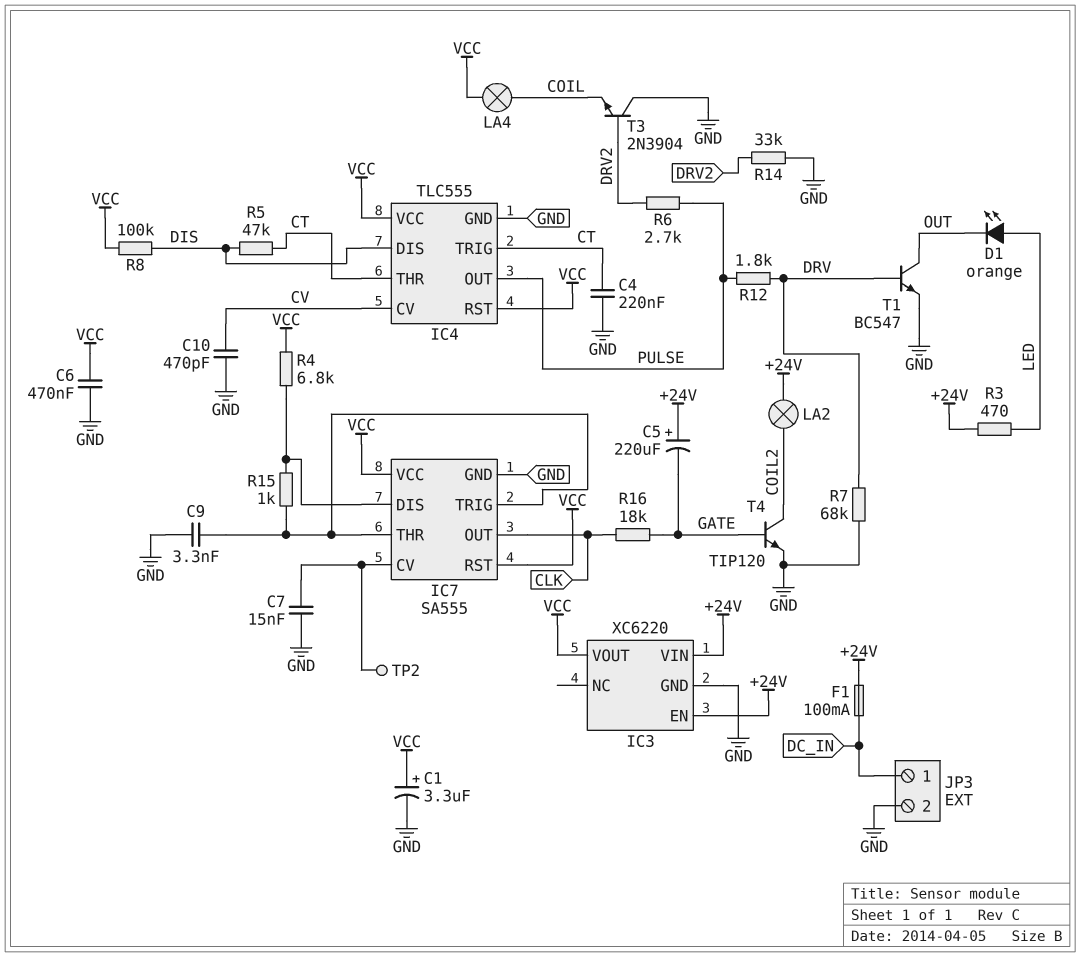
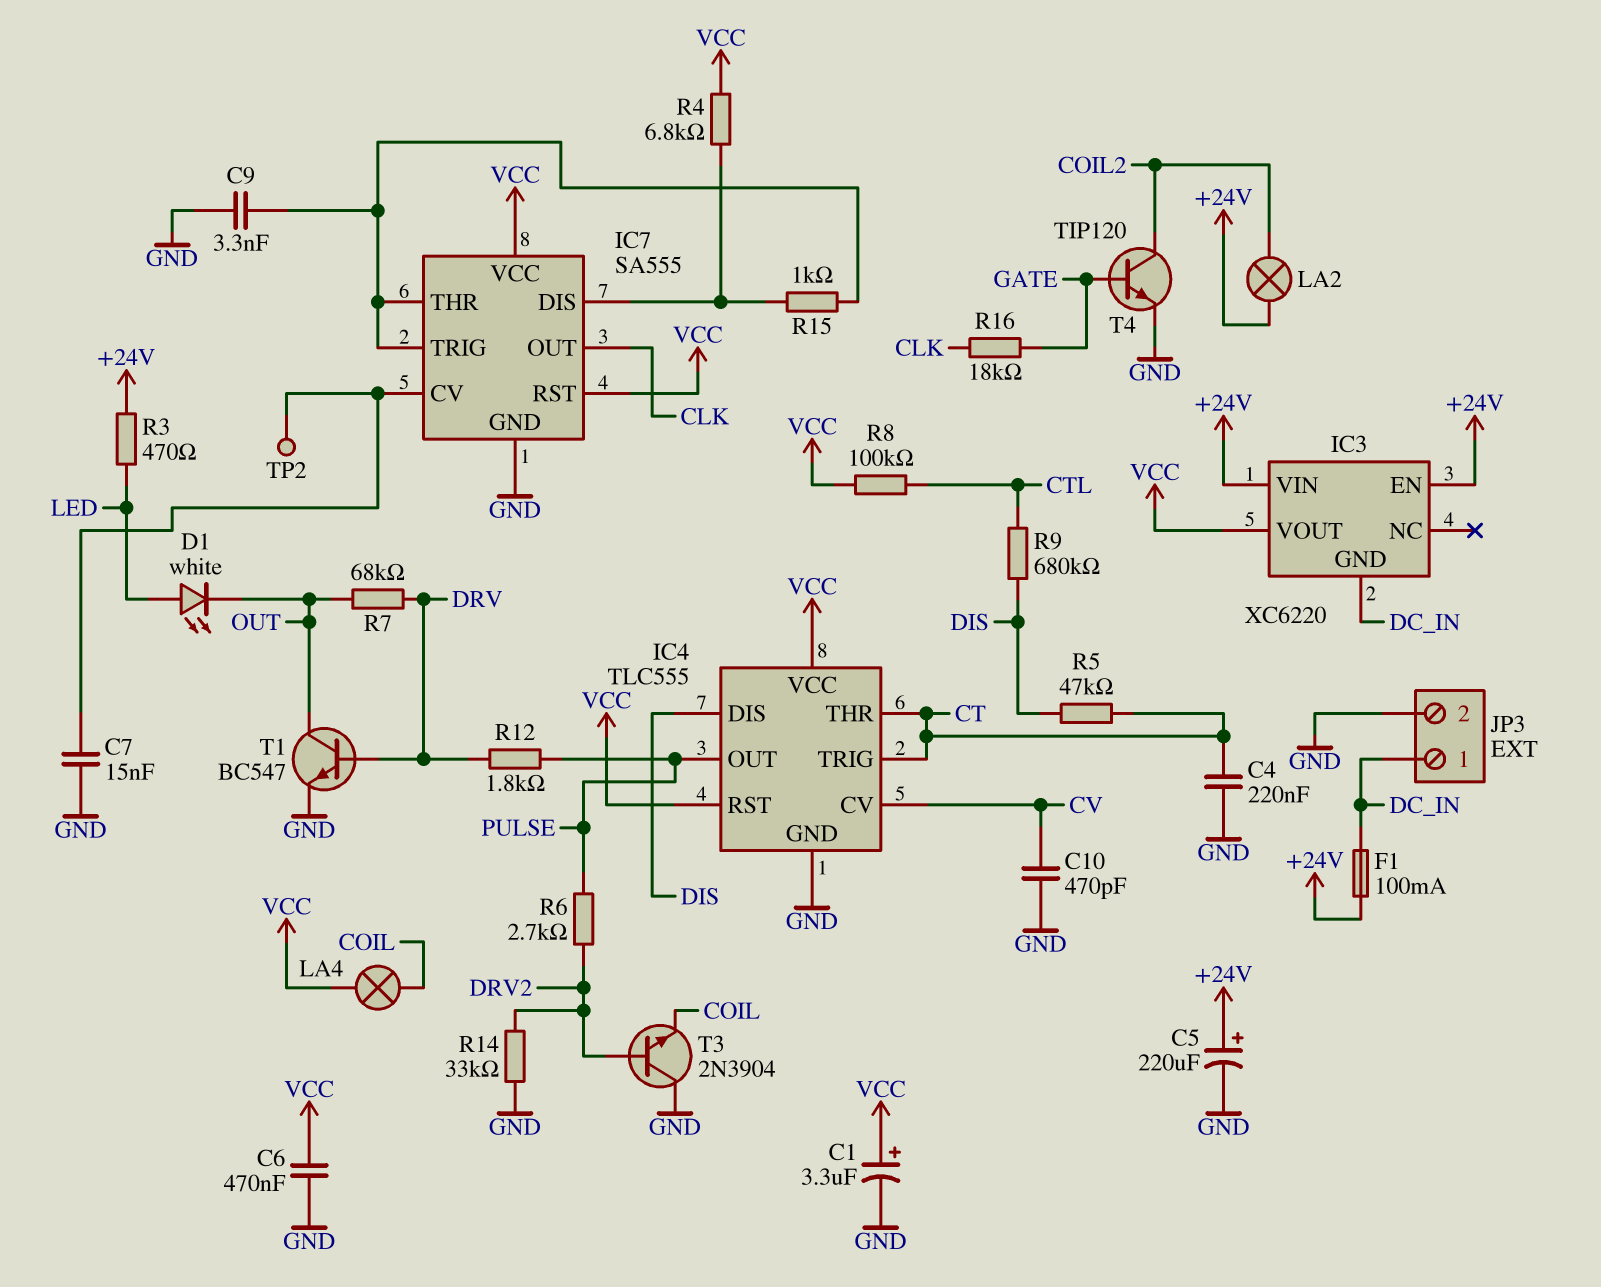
C5: 220uF (plus +24V, minus GATE) -> 220uF (plus +24V, minus GND)
D1: LED orange (A LED, K OUT) -> LED white (A LED, K OUT)
IC3 pin GND: GND -> DC_IN
R7: 68k (DRV, GND) -> 68k (DRV, OUT)
R8: 100k (DIS, VCC) -> 100k (CTL, VCC)
R9: none -> 680k (CTL, DIS)

